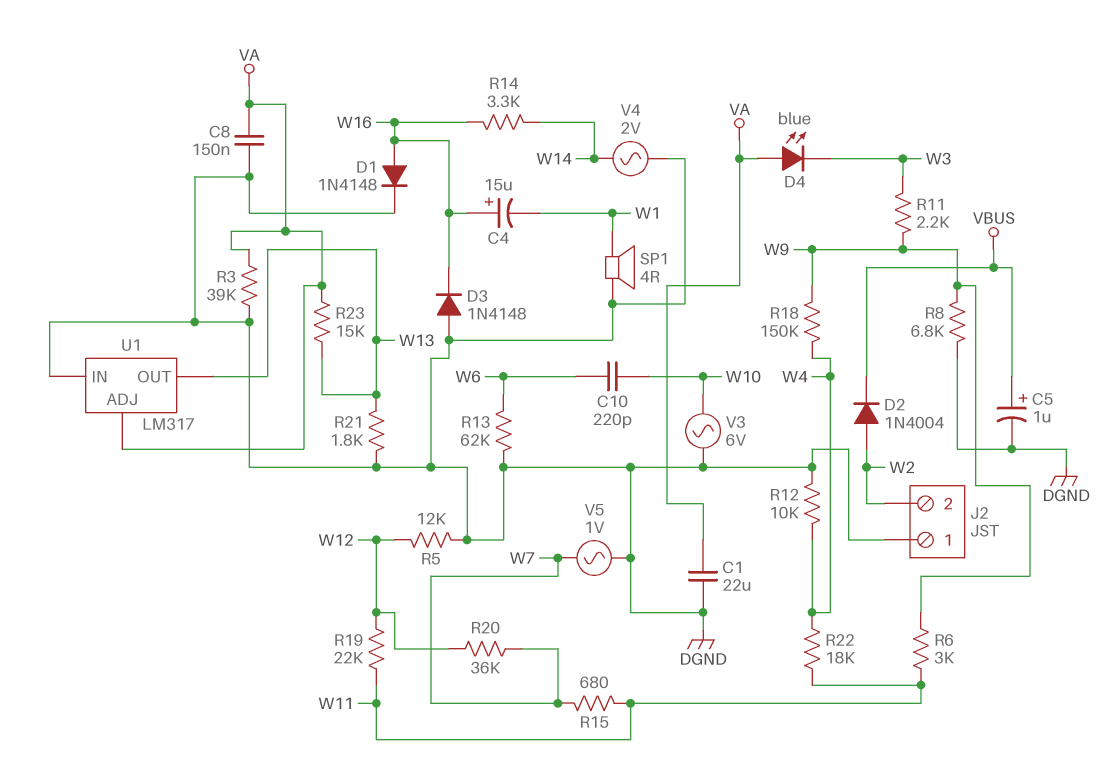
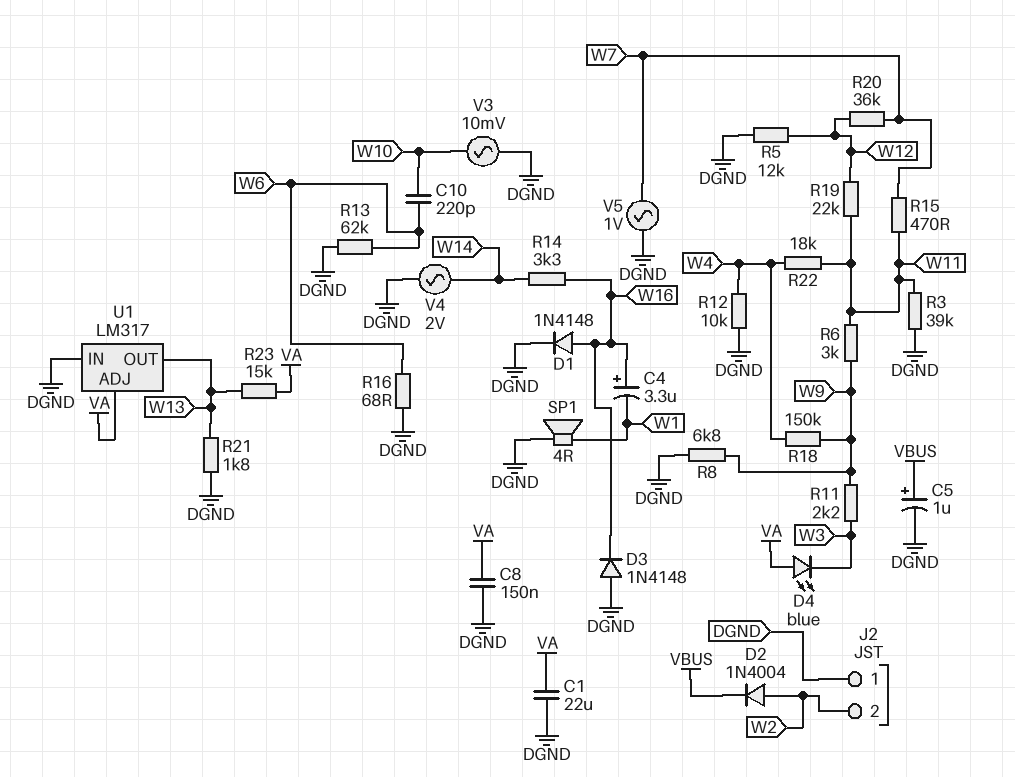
C4: 15uF (plus W16, minus W1) -> 3.3uF (plus W16, minus W1)
R3: 39k (DGND, VA) -> 39k (DGND, W11)
R15: 680 (W7, W11) -> 470 (W7, W11)
R16: none -> 68 (DGND, W6)
V3: AC 6V (DGND, W10) -> AC 10mV (DGND, W10)

